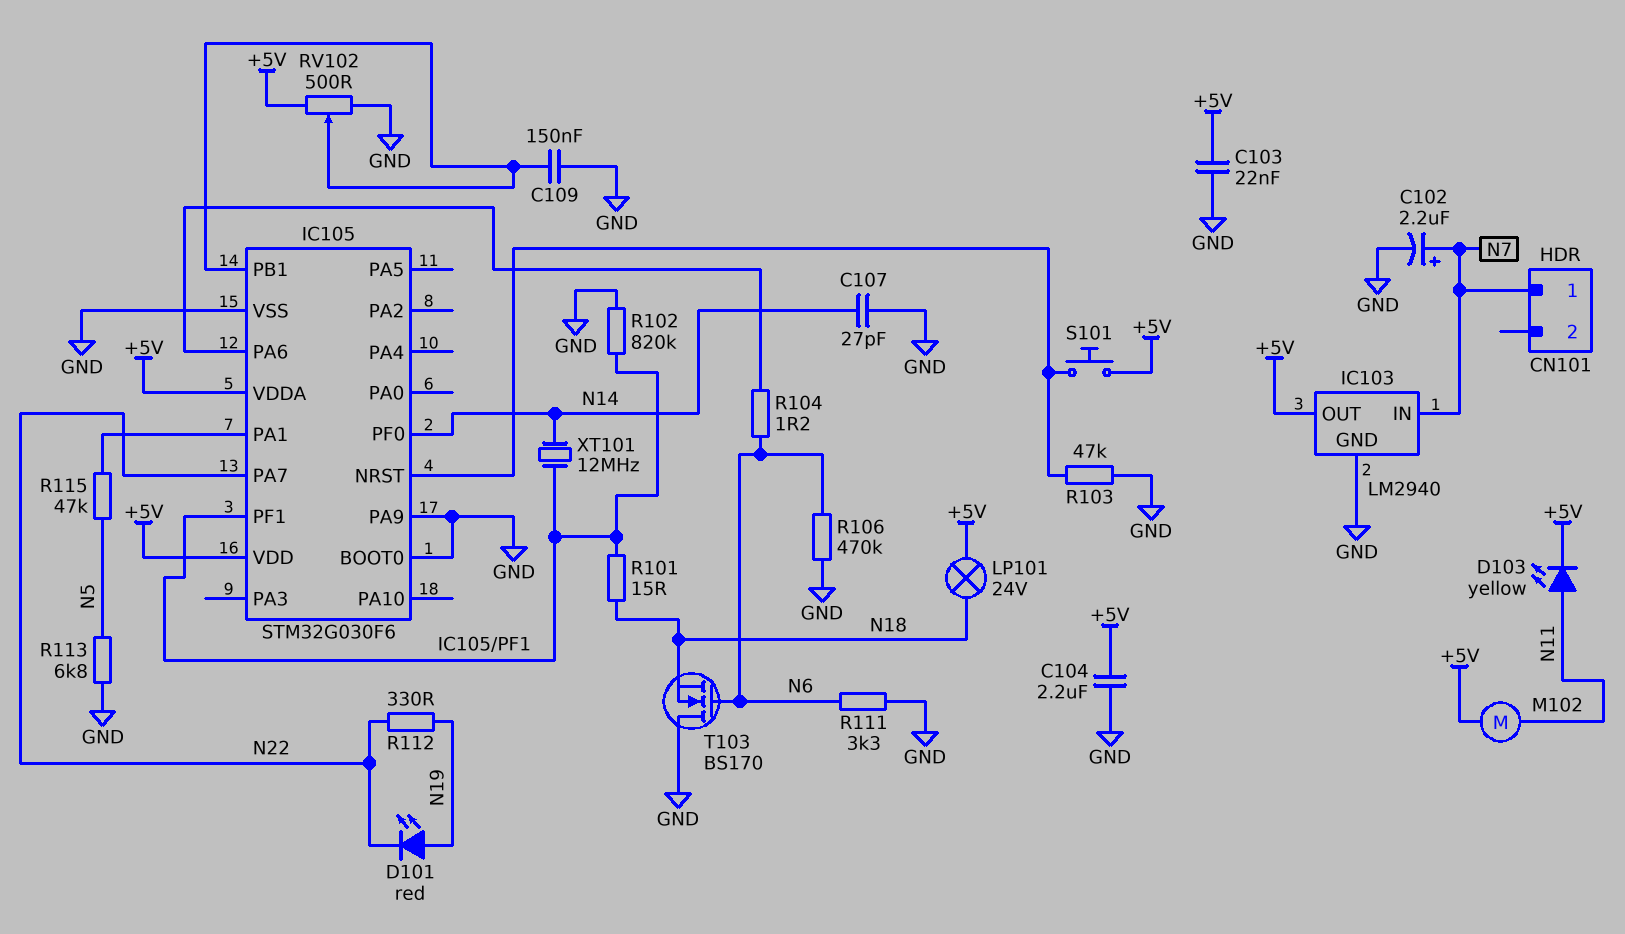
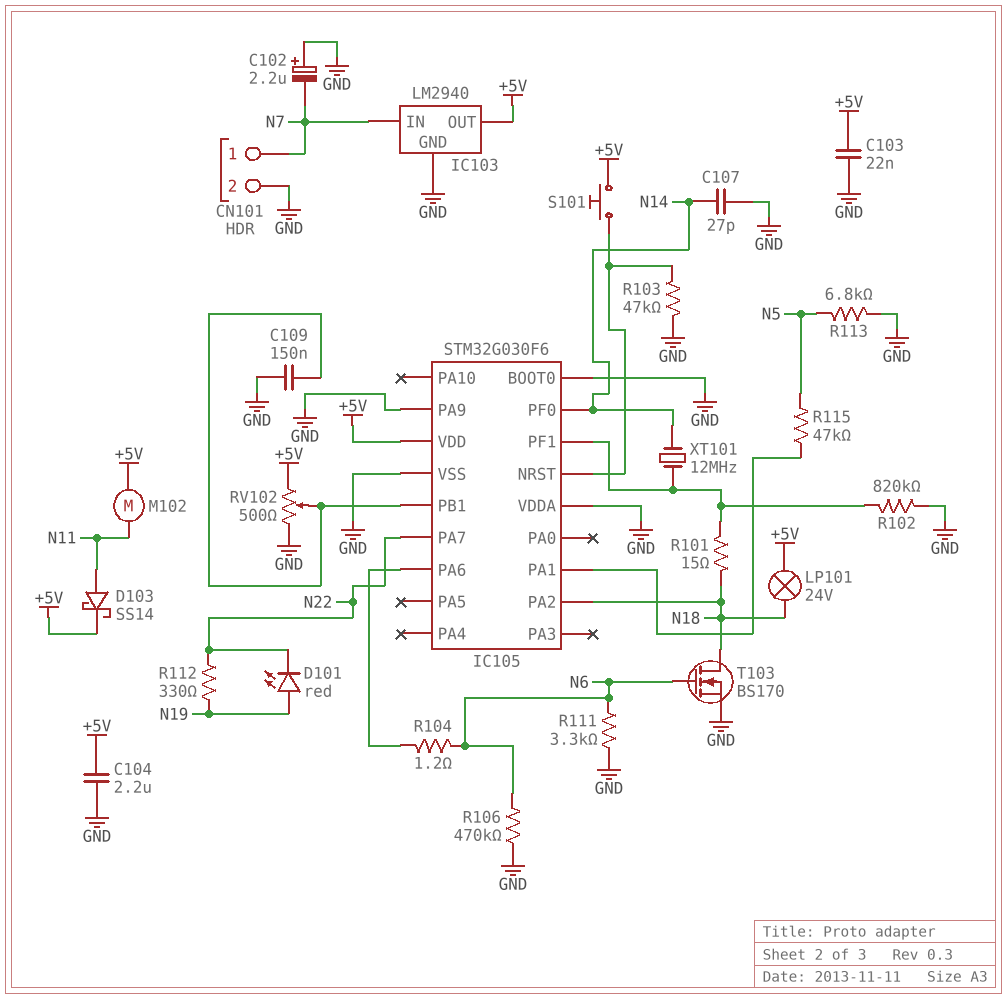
C102: 2.2uF (plus N7, minus GND) -> 2.2uF (plus GND, minus N7)
CN101 pin 2: none -> GND
D103: LED yellow (A N11, K +5V) -> schottky SS14 (A N11, K +5V)
IC105 pin PA2: none -> N18
IC105 pin VDDA: +5V -> GND
T103: NMOS BS170 (G N6, D GND, S N18) -> NMOS BS170 (G N6, D N18, S GND)

